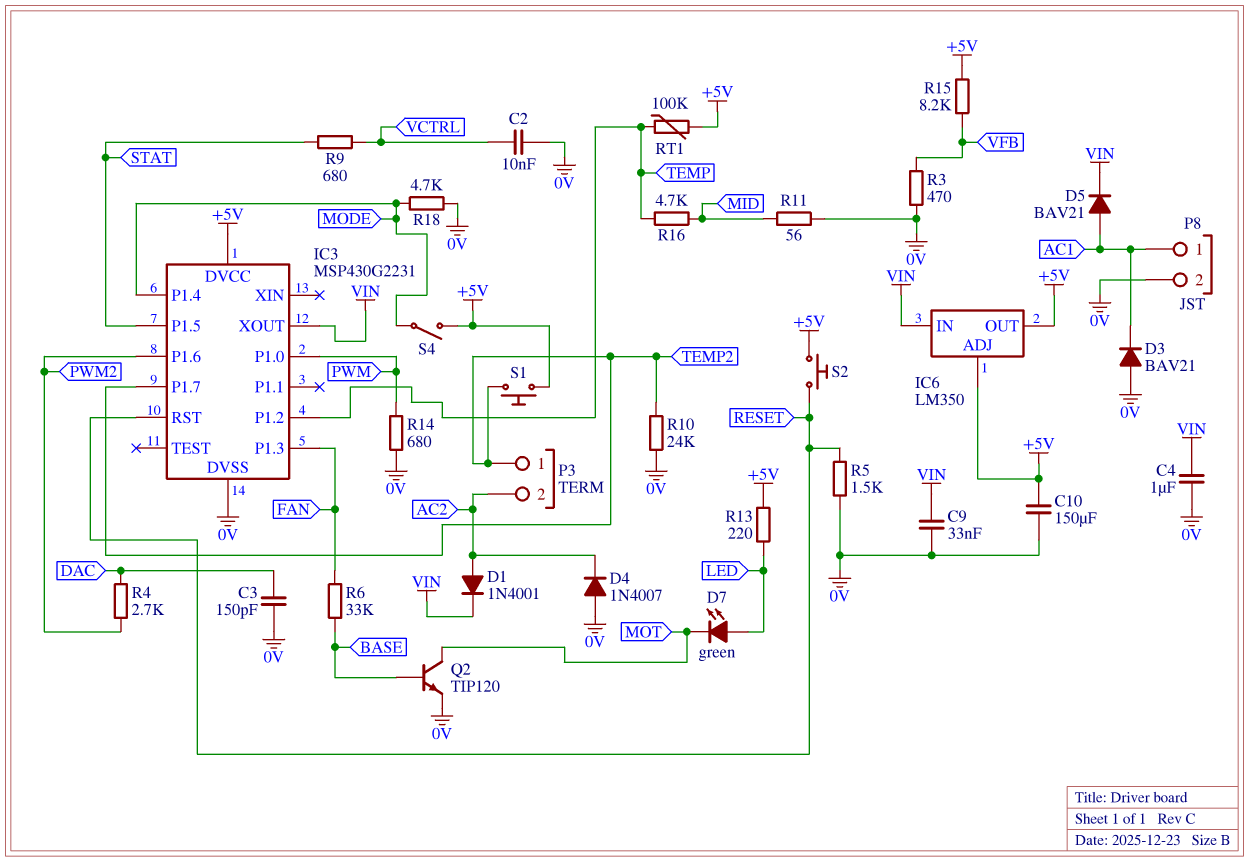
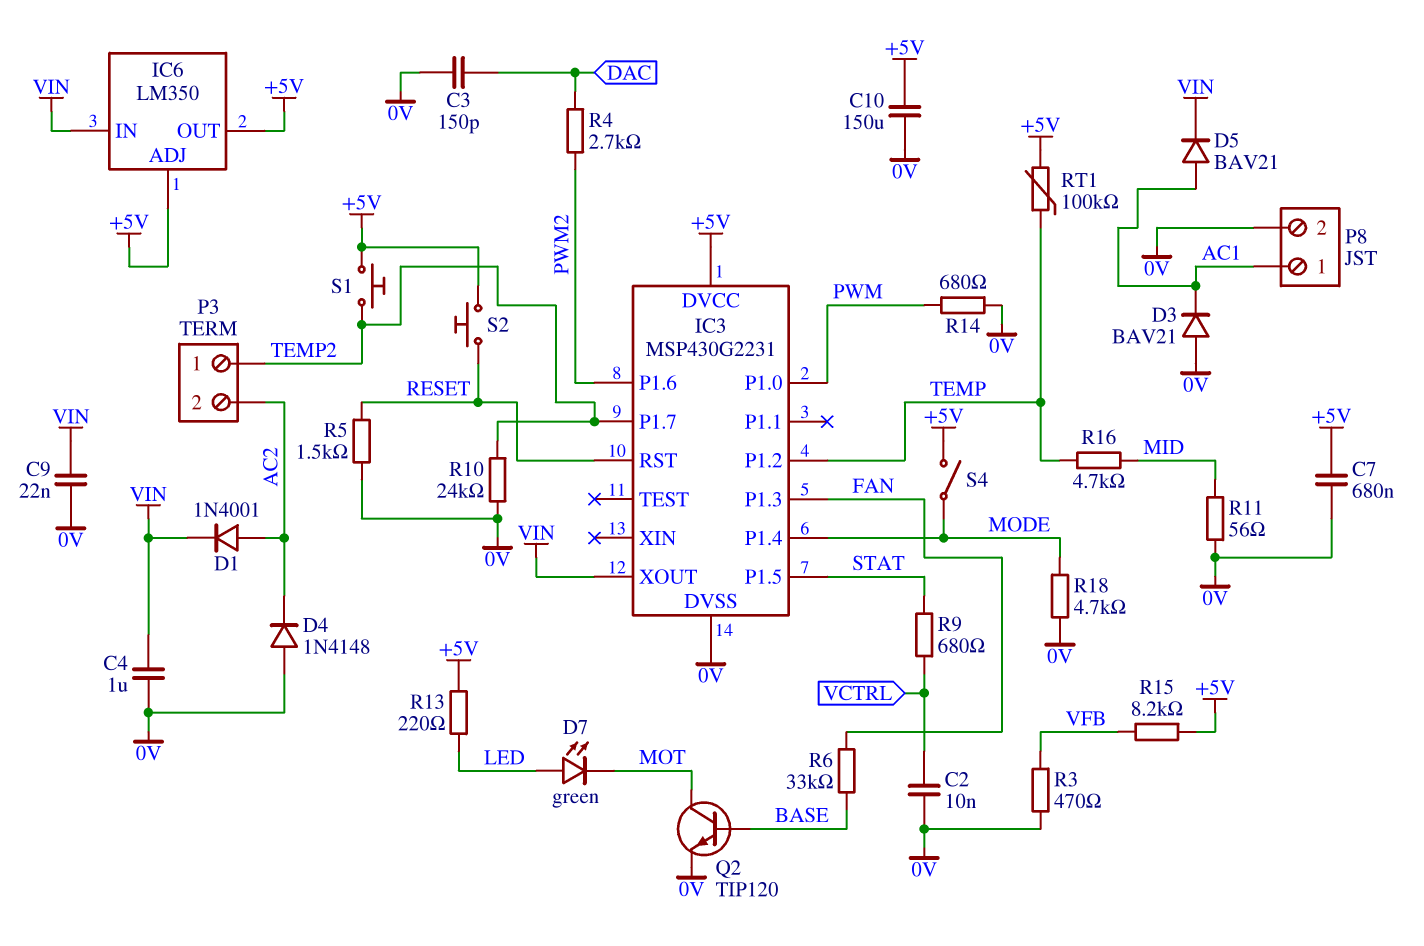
C7: none -> 680nF (+5V, 0V)
C9: 33nF (0V, VIN) -> 22nF (0V, VIN)
D4: diode 1N4007 (A 0V, K AC2) -> diode 1N4148 (A 0V, K AC2)

